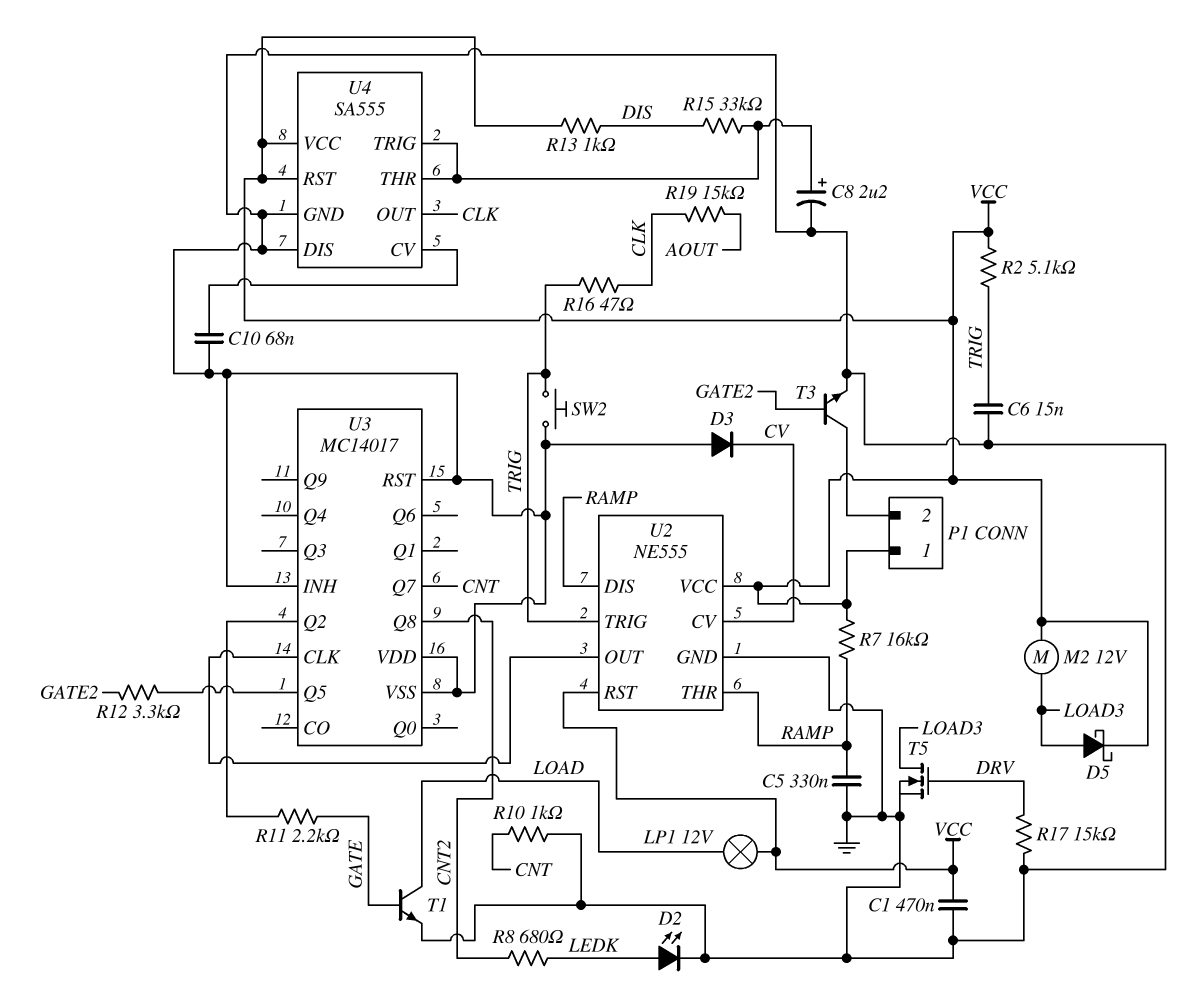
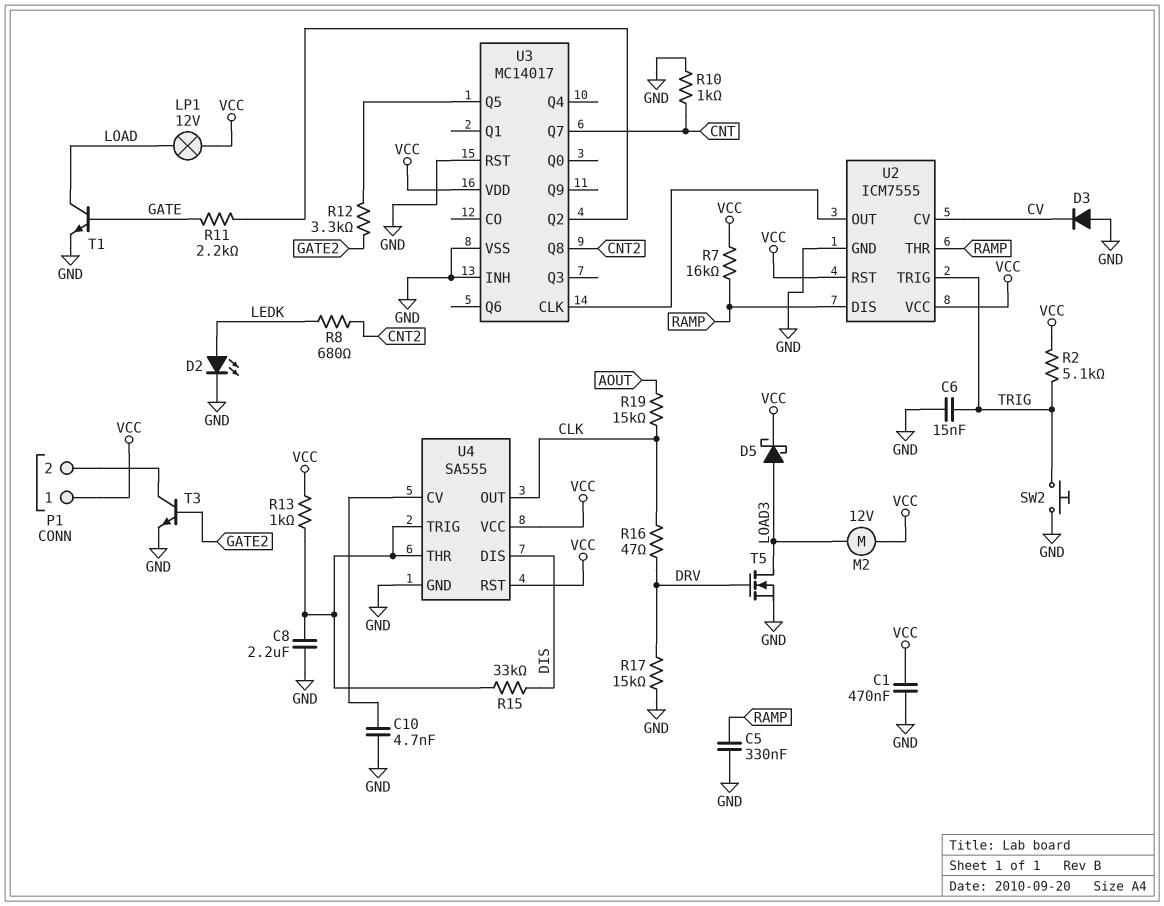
C8: 2.2uF (plus U4/THR, minus GND) -> 2.2uF (GND, U4/THR)
C10: 68nF (GND, U4/CV) -> 4.7nF (GND, U4/CV)
R13: 1k (DIS, VCC) -> 1k (U4/THR, VCC)
R16: 47 (CLK, TRIG) -> 47 (CLK, DRV)
U2: NE555 -> ICM7555
U3 pin VDD: GND -> VCC
U4 pin DIS: GND -> DIS

